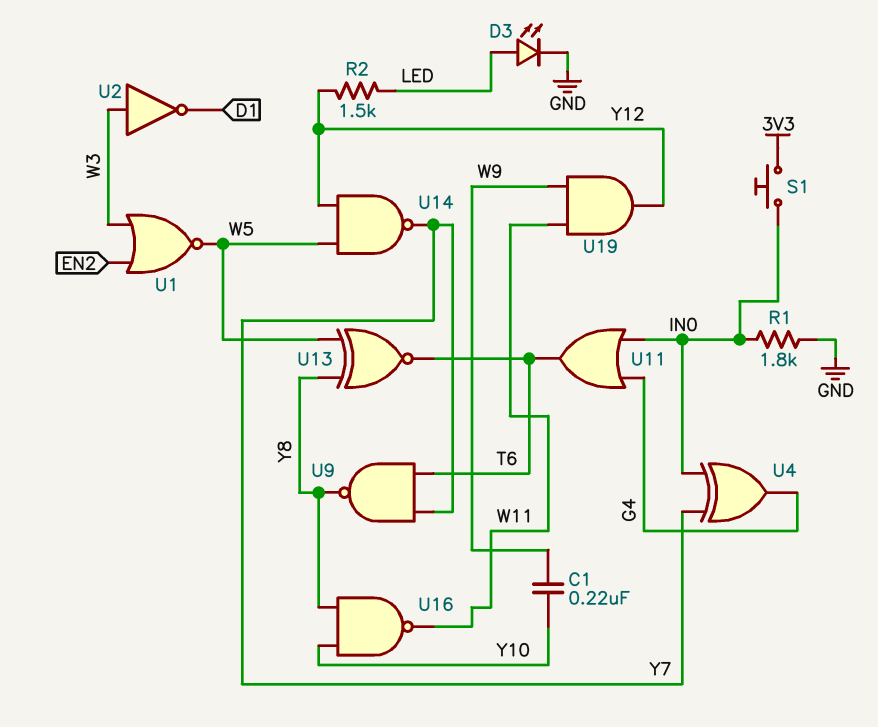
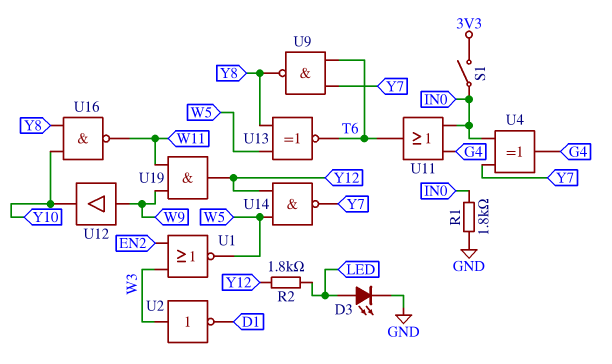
C1: 220nF (W9, Y10) -> none
R2: 1.5k (LED, Y12) -> 1.8k (LED, Y12)
S1: button (3V3, IN0) -> switch (3V3, IN0)
U12: none -> buffer (in W9, out Y10)

